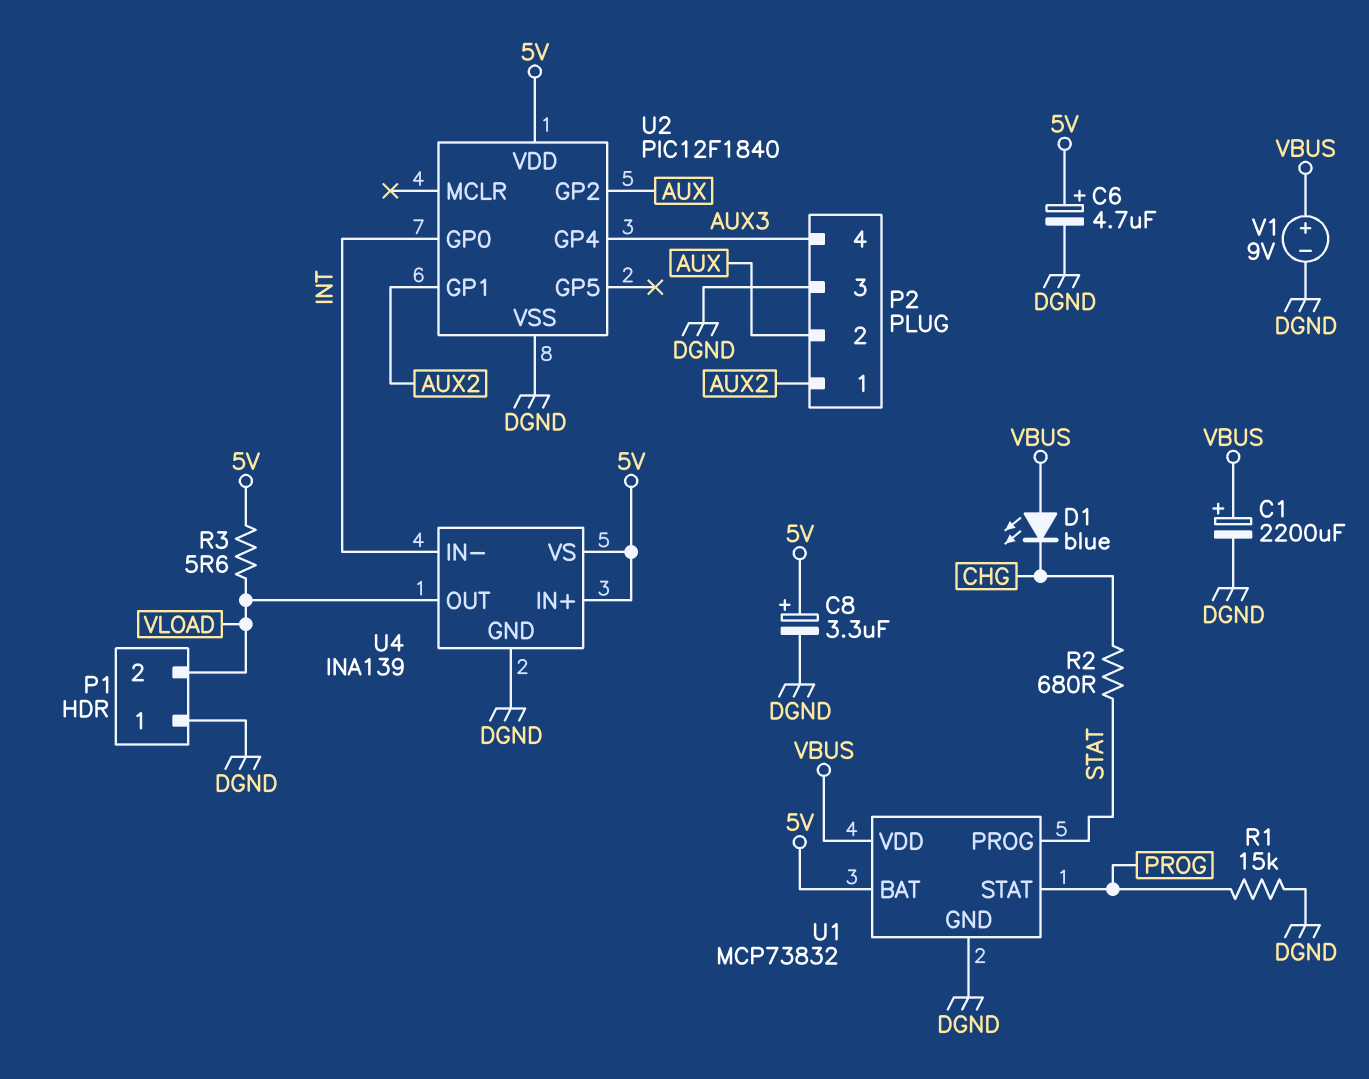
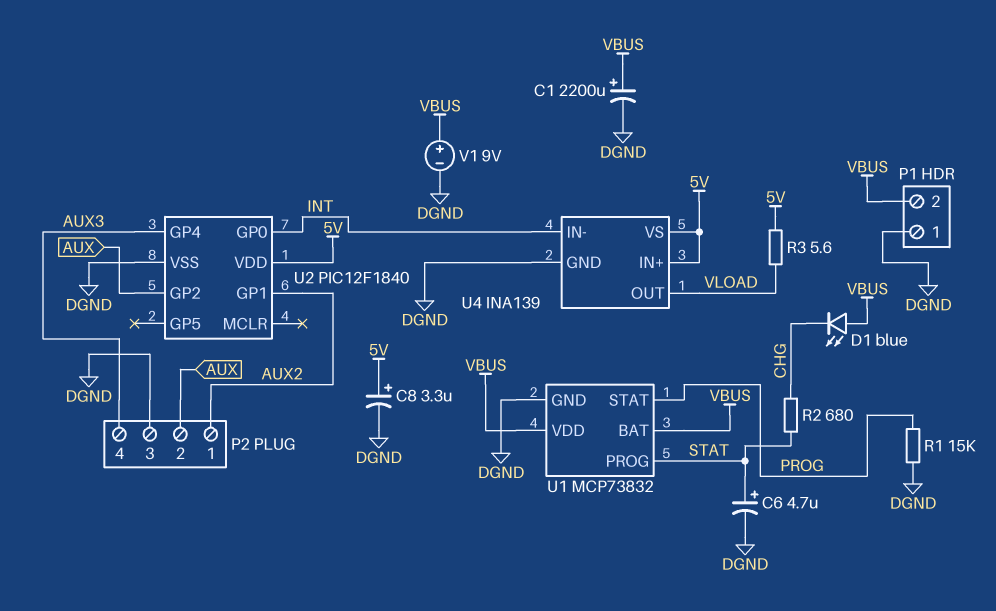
C6: 4.7uF (plus 5V, minus DGND) -> 4.7uF (plus STAT, minus DGND)
P1 pin 2: VLOAD -> VBUS
U1 pin BAT: 5V -> VBUS

